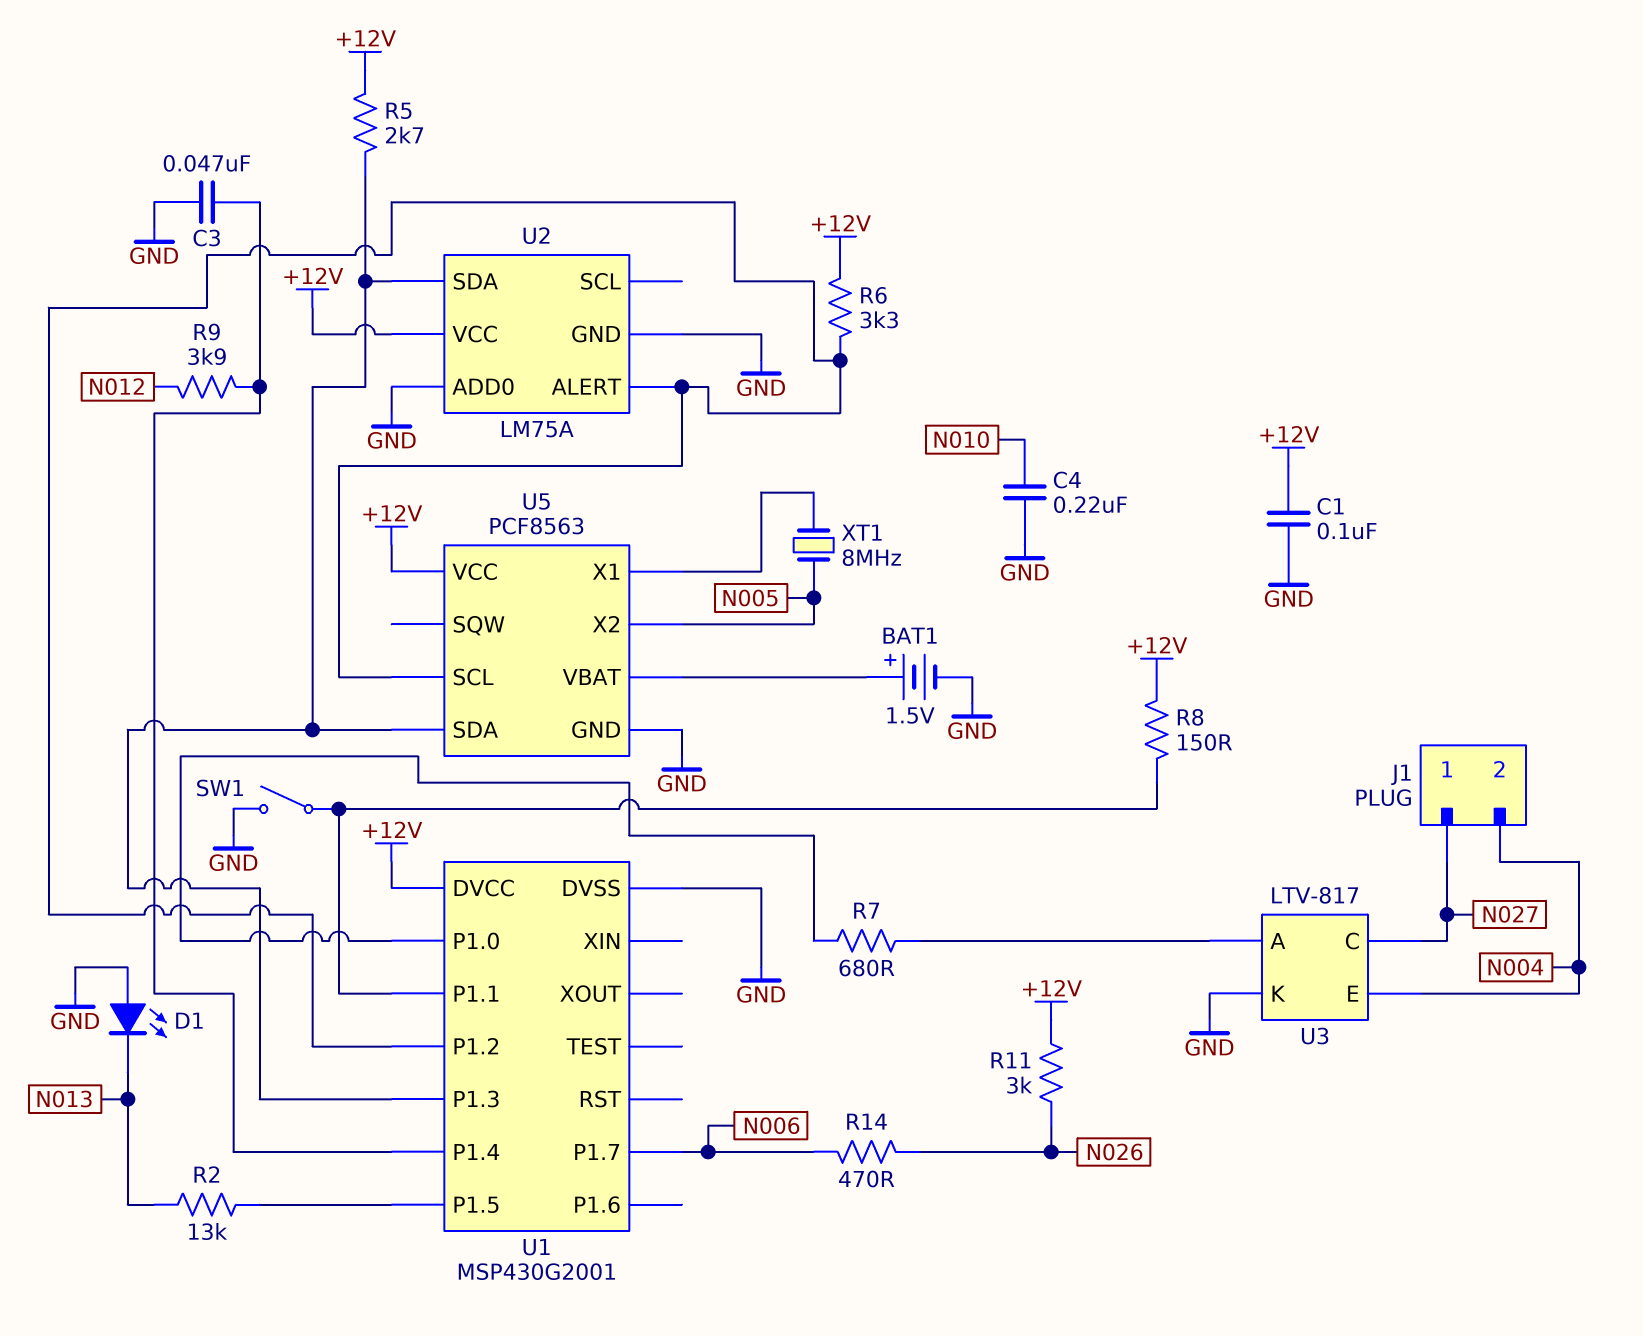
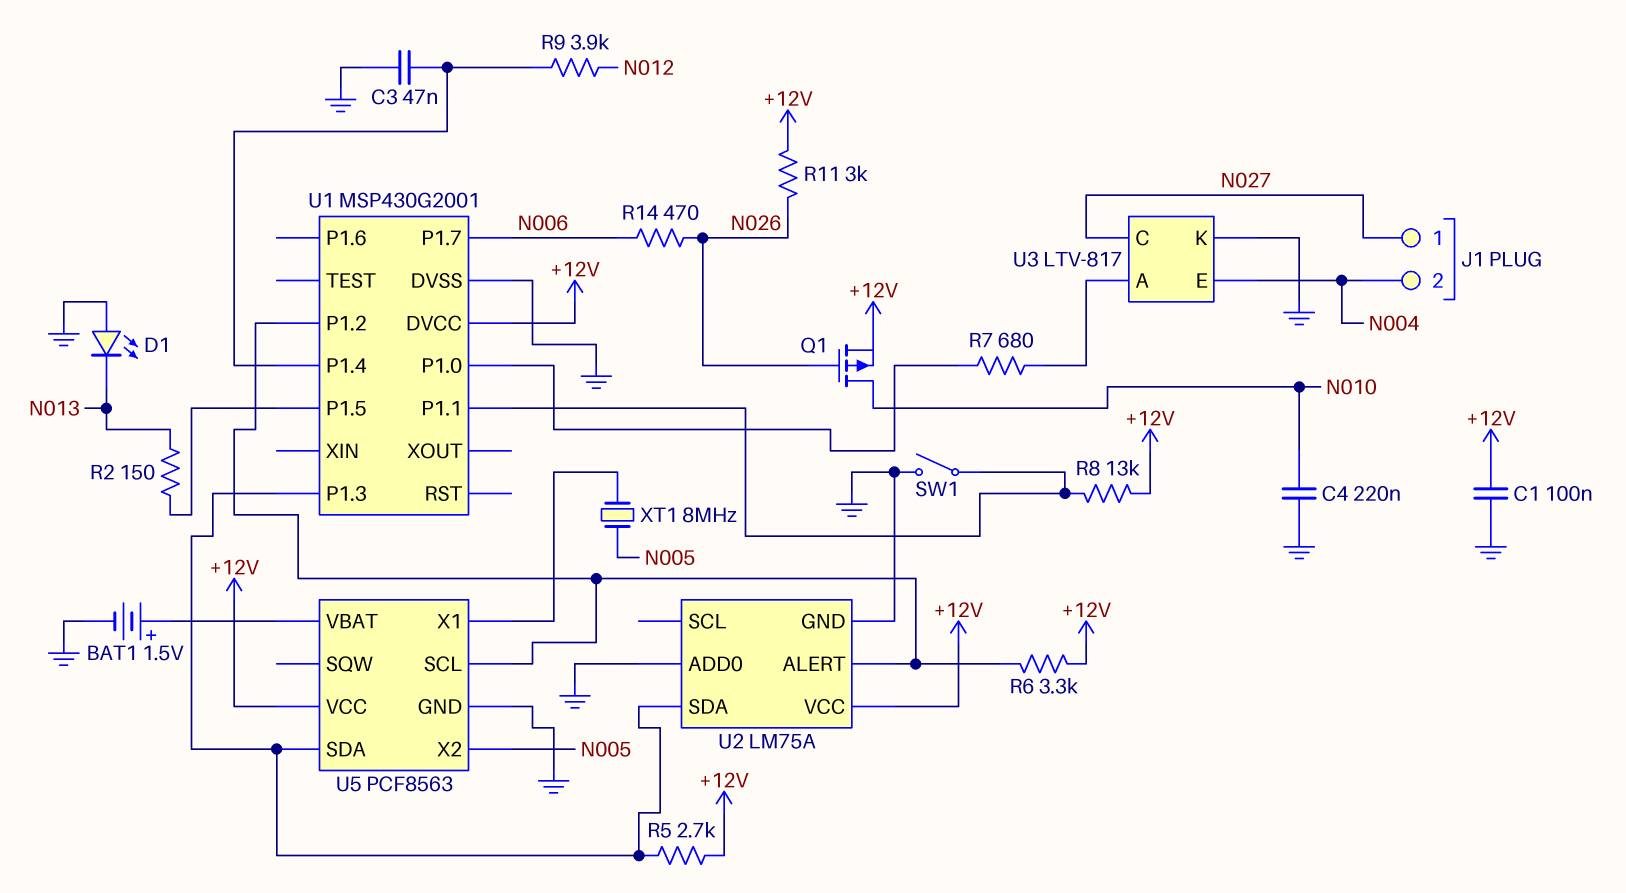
Q1: none -> PMOS (G N026, D N010, S +12V)
R2: 13k (N013, U1/P1.5) -> 150 (N013, U1/P1.5)
R8: 150 (+12V, U1/P1.1) -> 13k (+12V, U1/P1.1)

